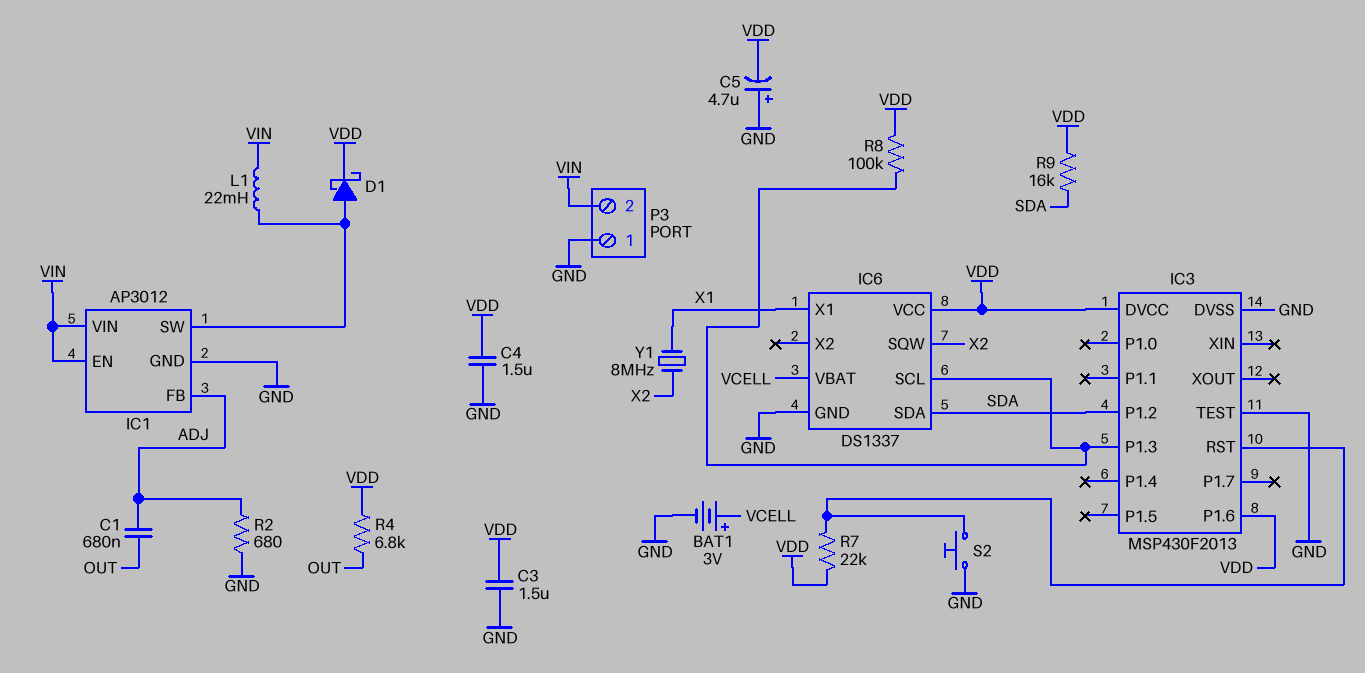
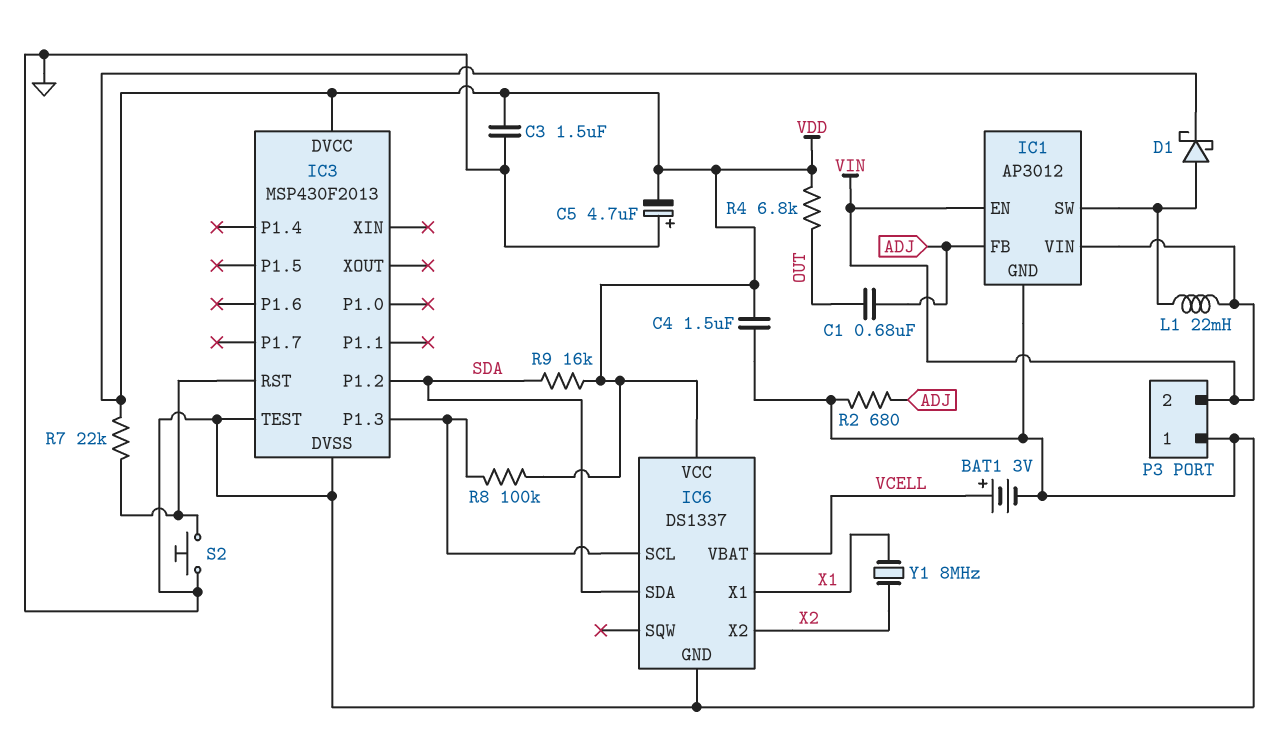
IC3 pin P1.6: VDD -> none
IC6 pin SQW: X2 -> none
IC6 pin X2: none -> X2

